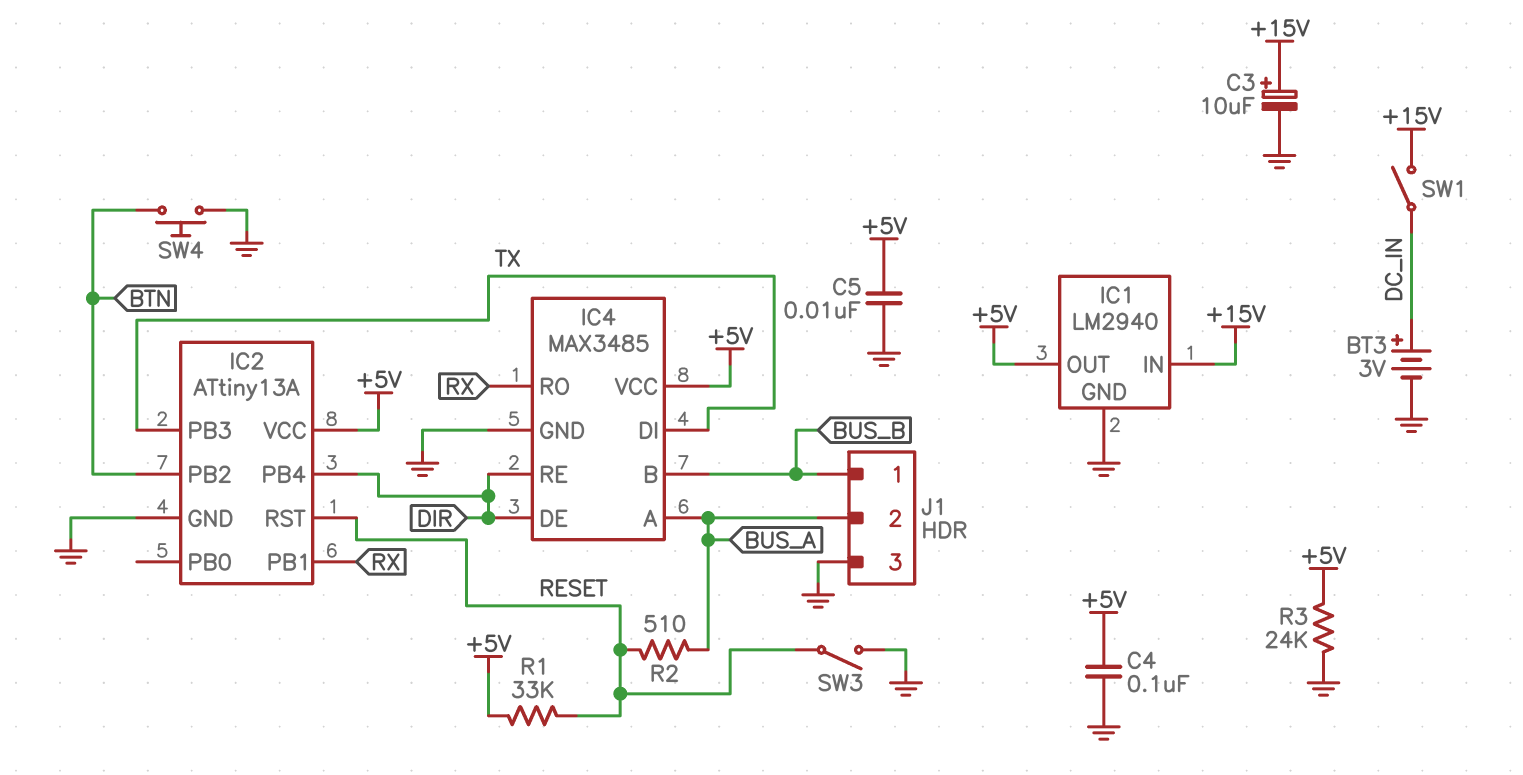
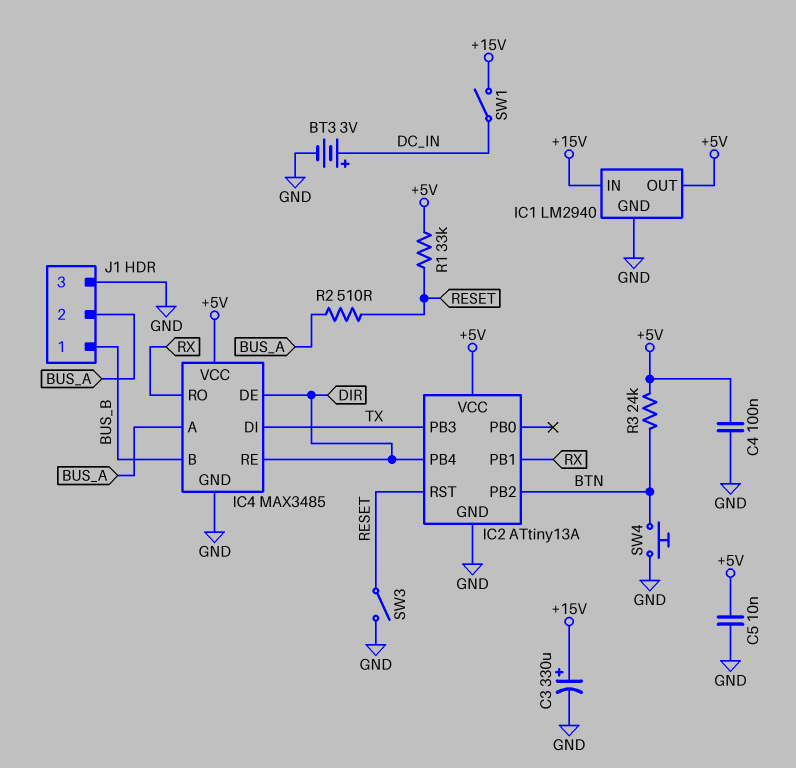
C3: 10uF (plus +15V, minus GND) -> 330uF (plus +15V, minus GND)
R3: 24k (+5V, GND) -> 24k (+5V, BTN)

